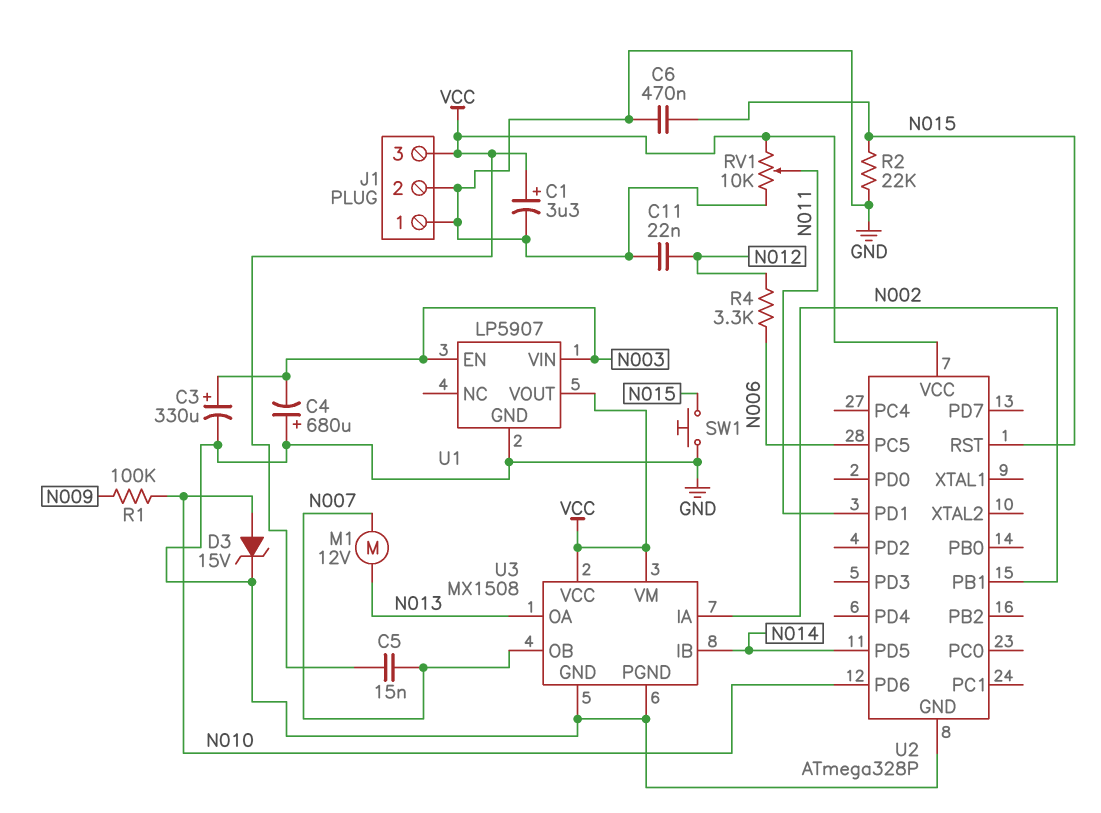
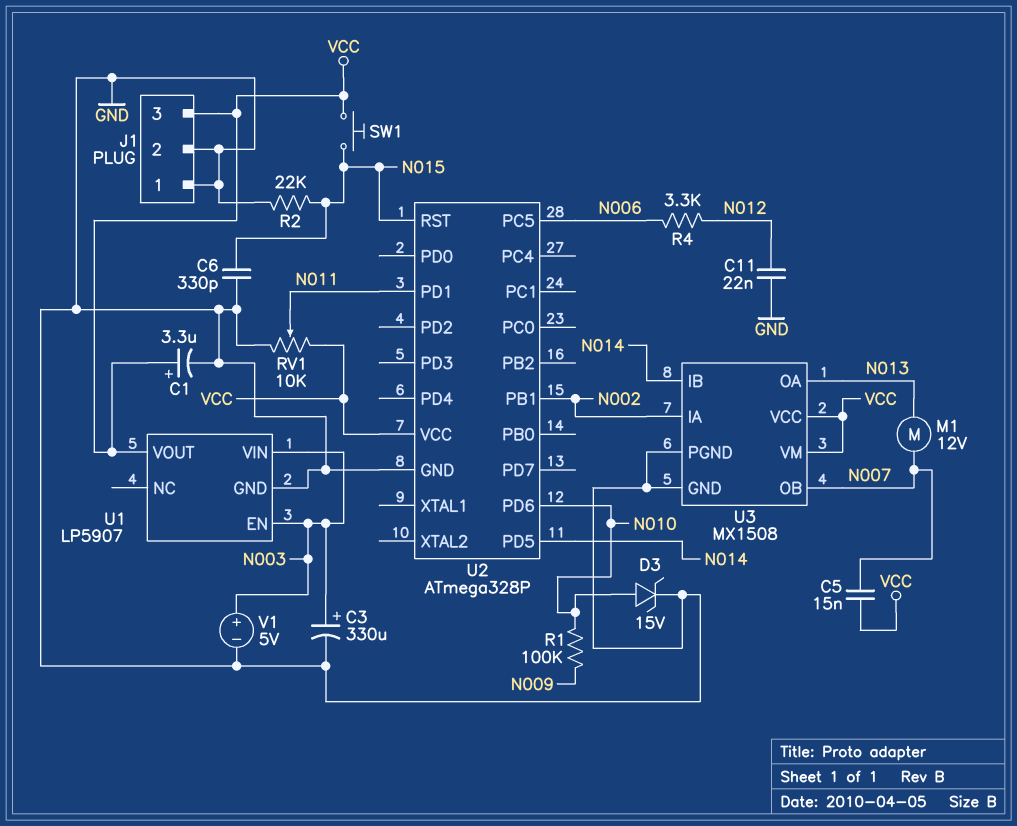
C4: 680uF (plus GND, minus N003) -> none
C6: 470nF (GND, N015) -> 330pF (GND, N015)
SW1: button (GND, N015) -> button (N015, VCC)
V1: none -> 5V (plus N003, minus GND)

